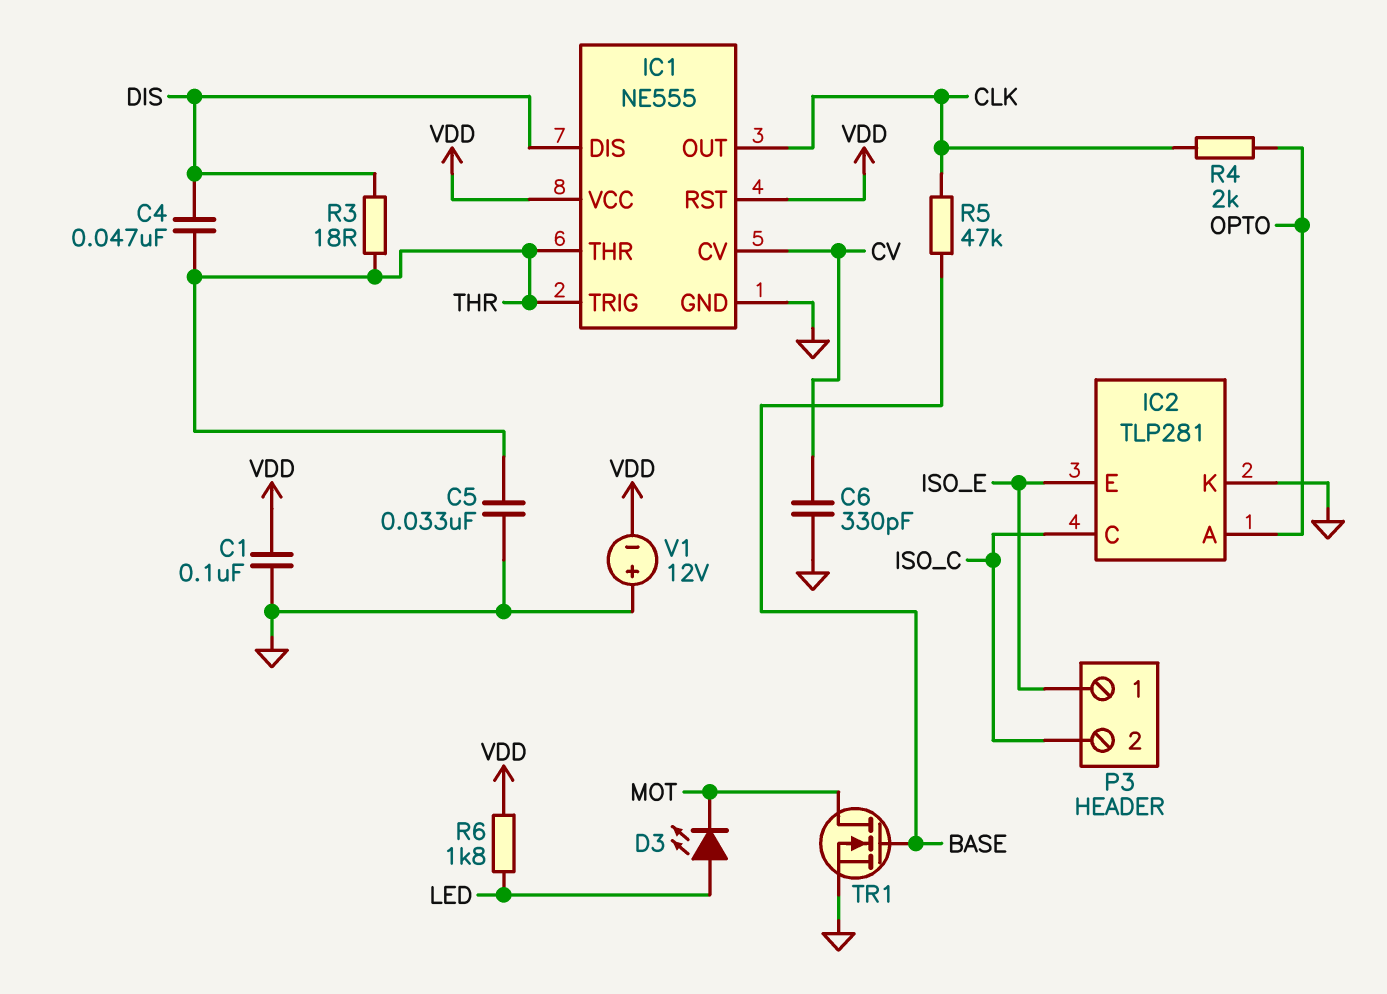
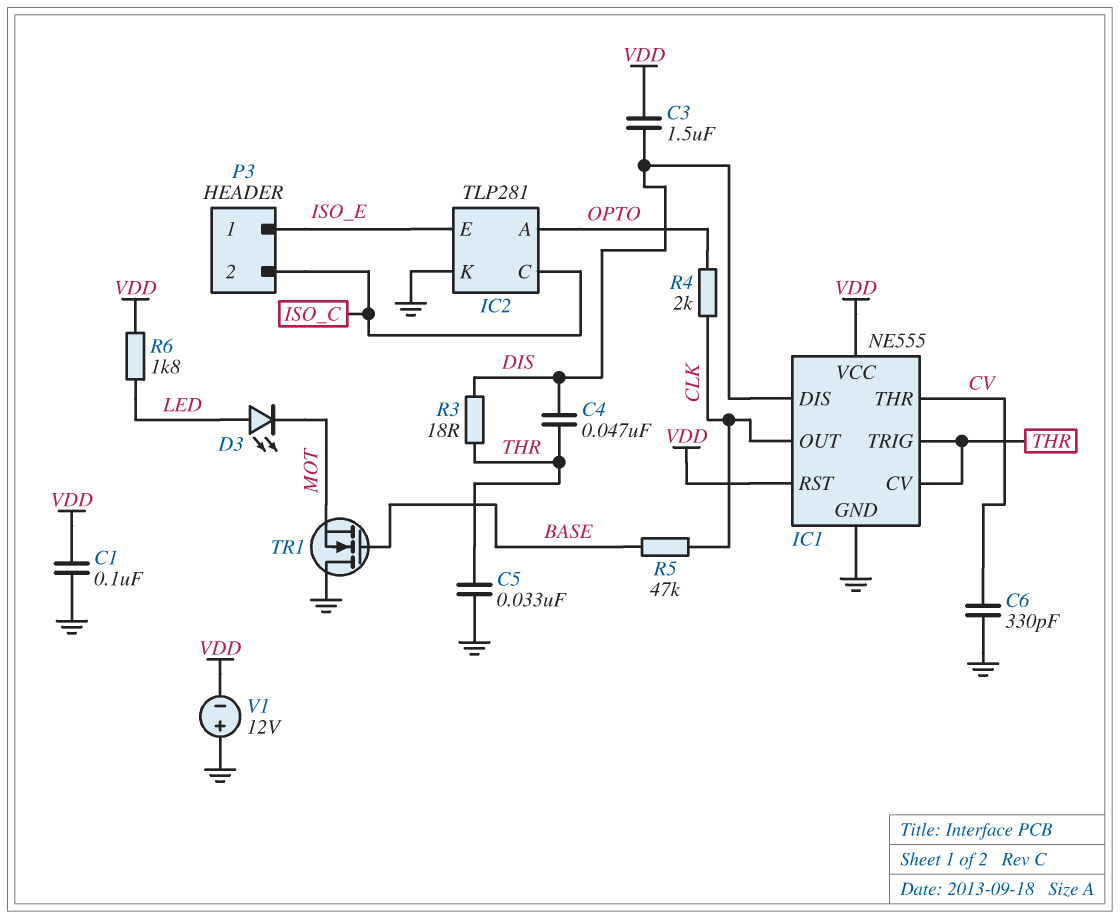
C3: none -> 1.5uF (DIS, VDD)
IC1 pin CV: CV -> THR
IC1 pin THR: THR -> CV
TR1: NMOS (G BASE, D MOT, S GND) -> NMOS (G BASE, D GND, S MOT)

